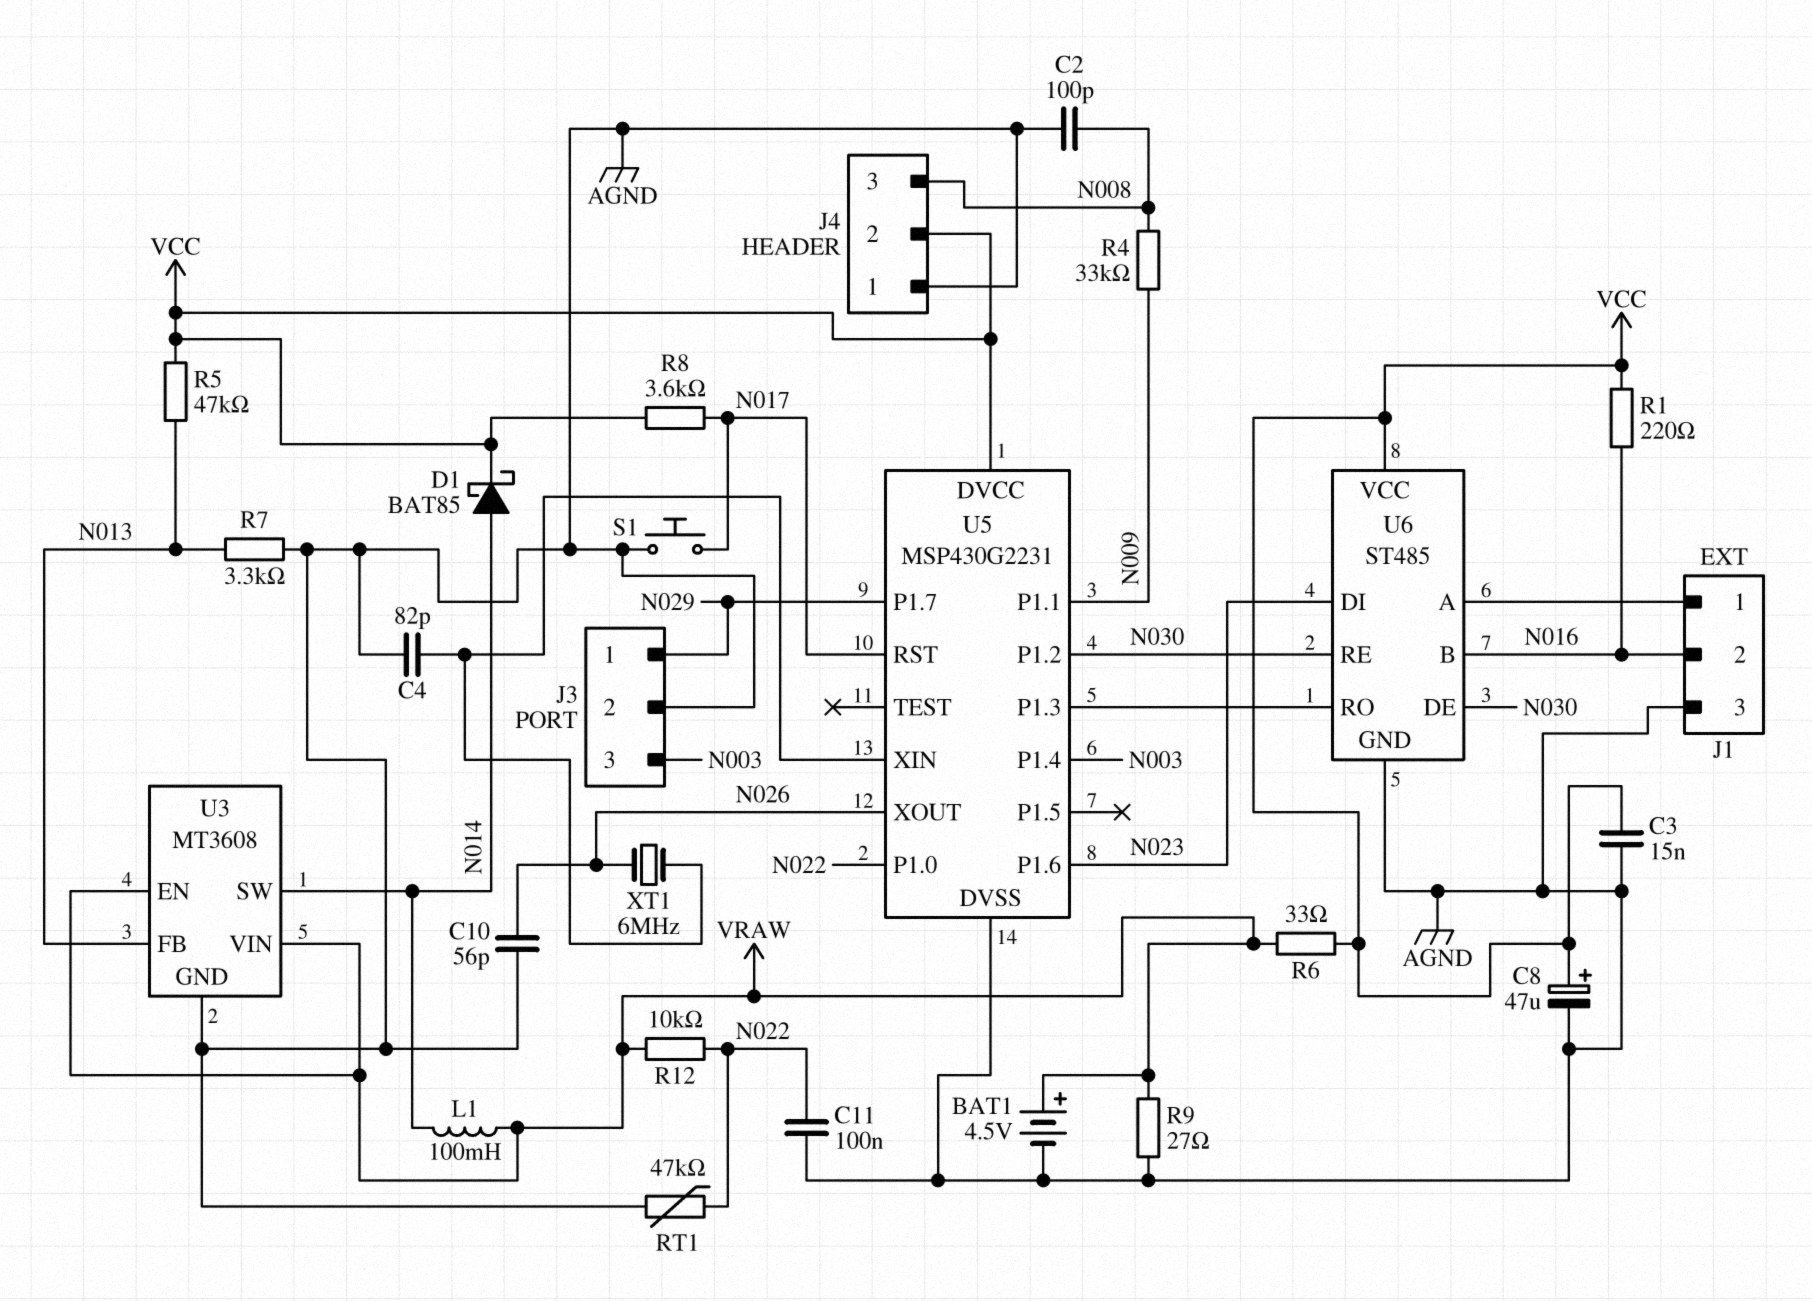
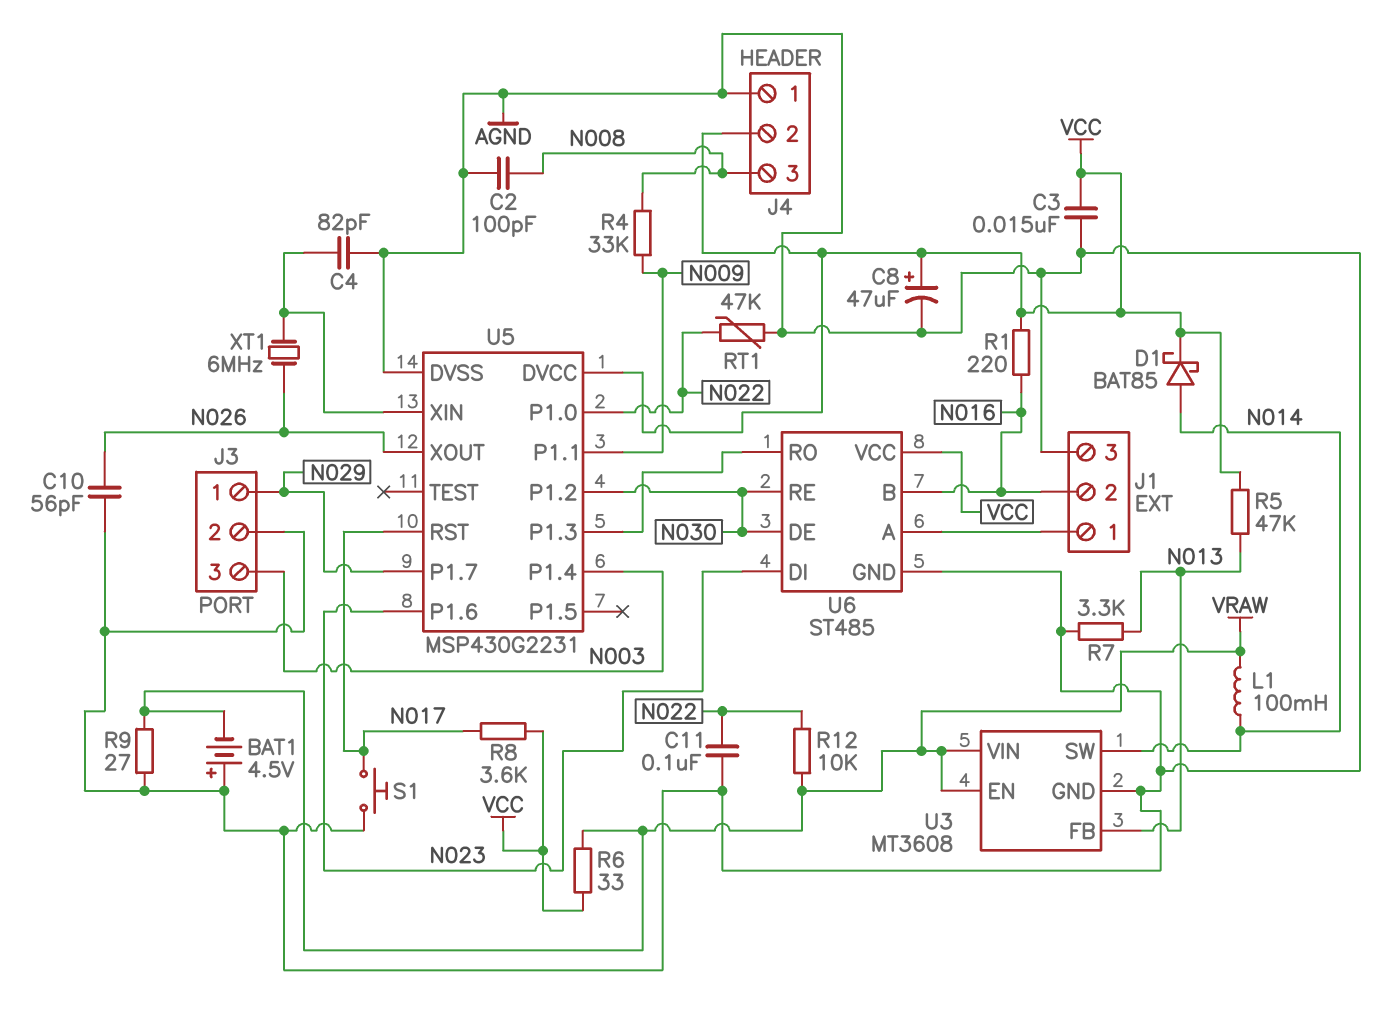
BAT1: 4.5V (plus VRAW, minus AGND) -> 4.5V (plus AGND, minus VRAW)

